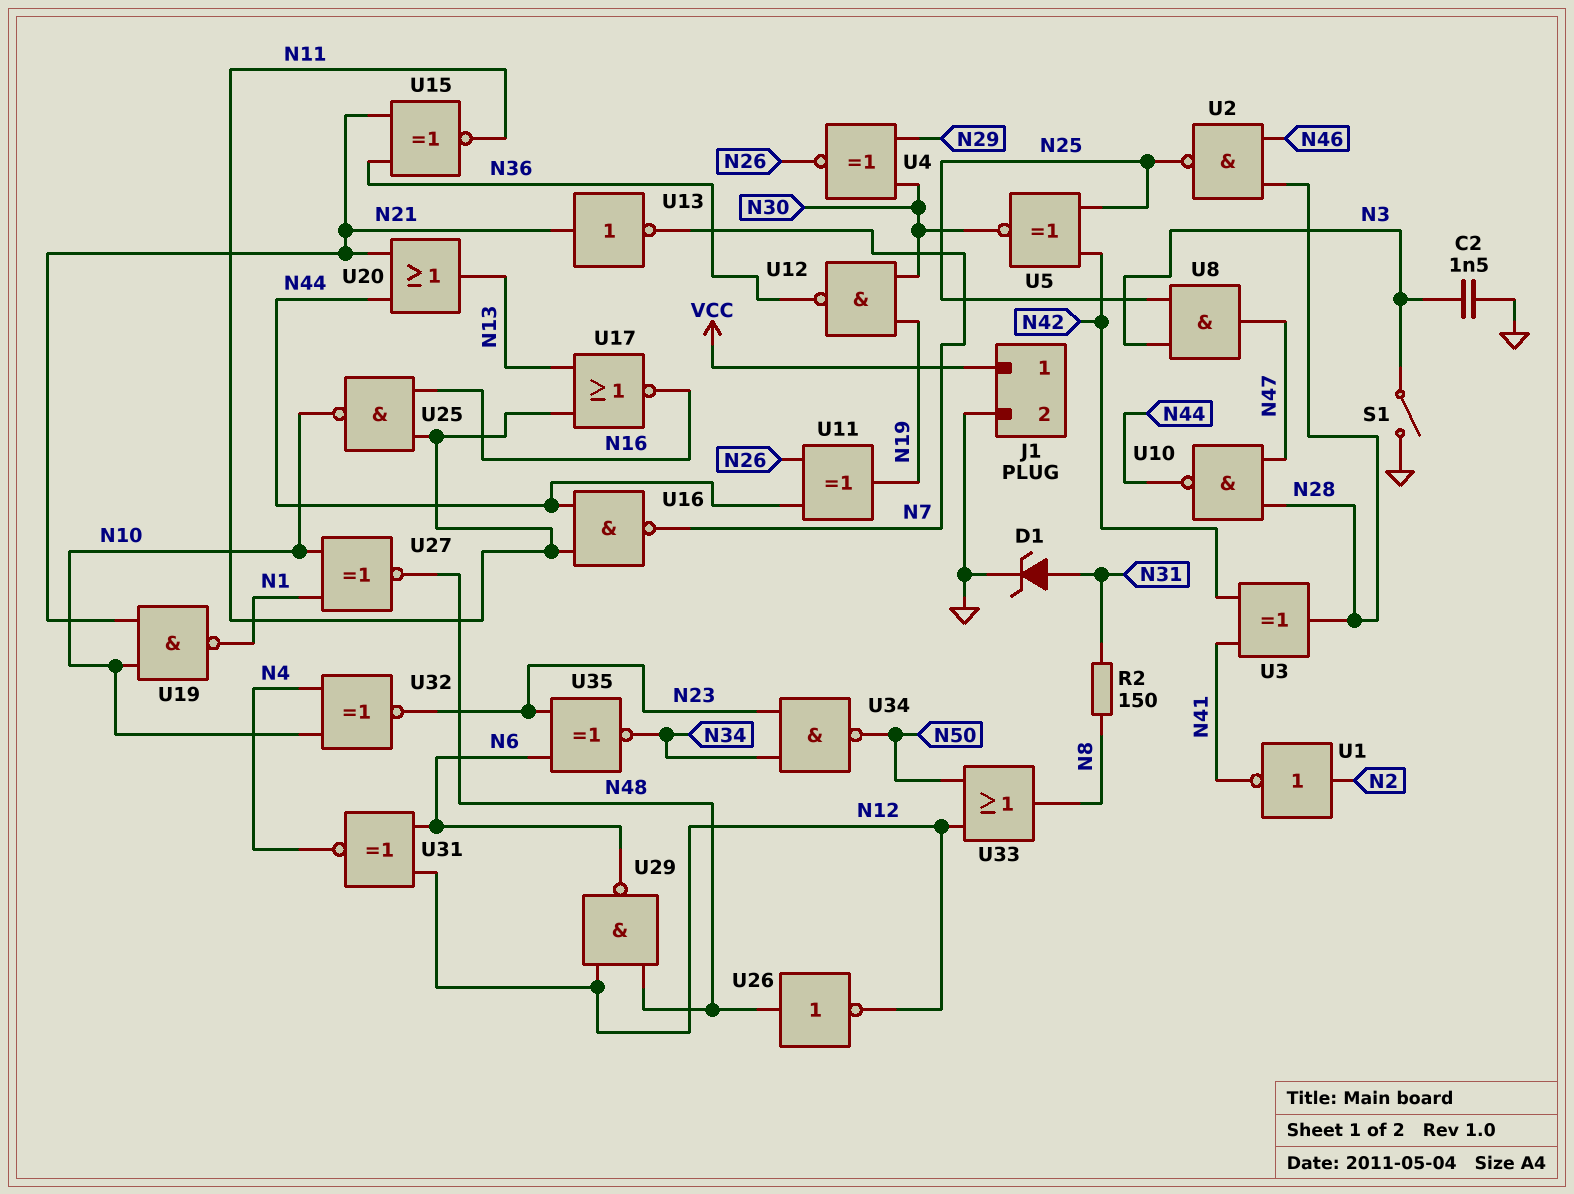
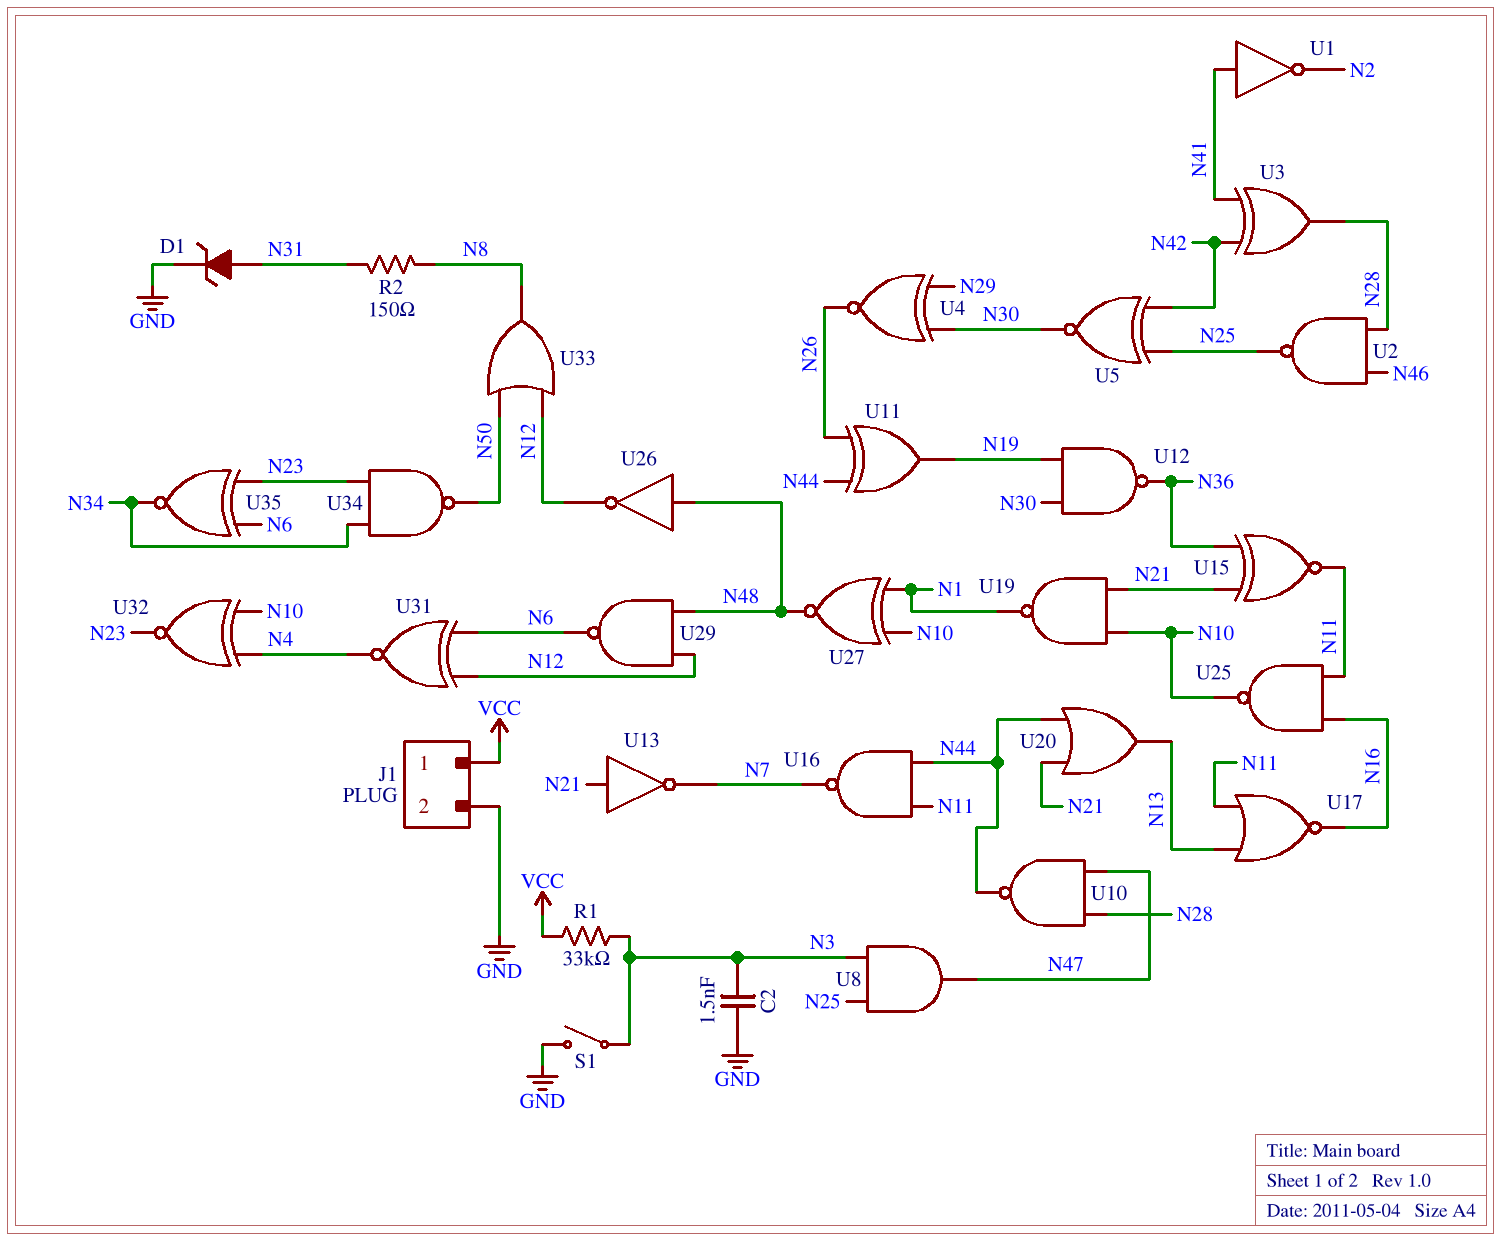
R1: none -> 33k (N3, VCC)
U1: NOT (in N2, out N41) -> NOT (in N41, out N2)

